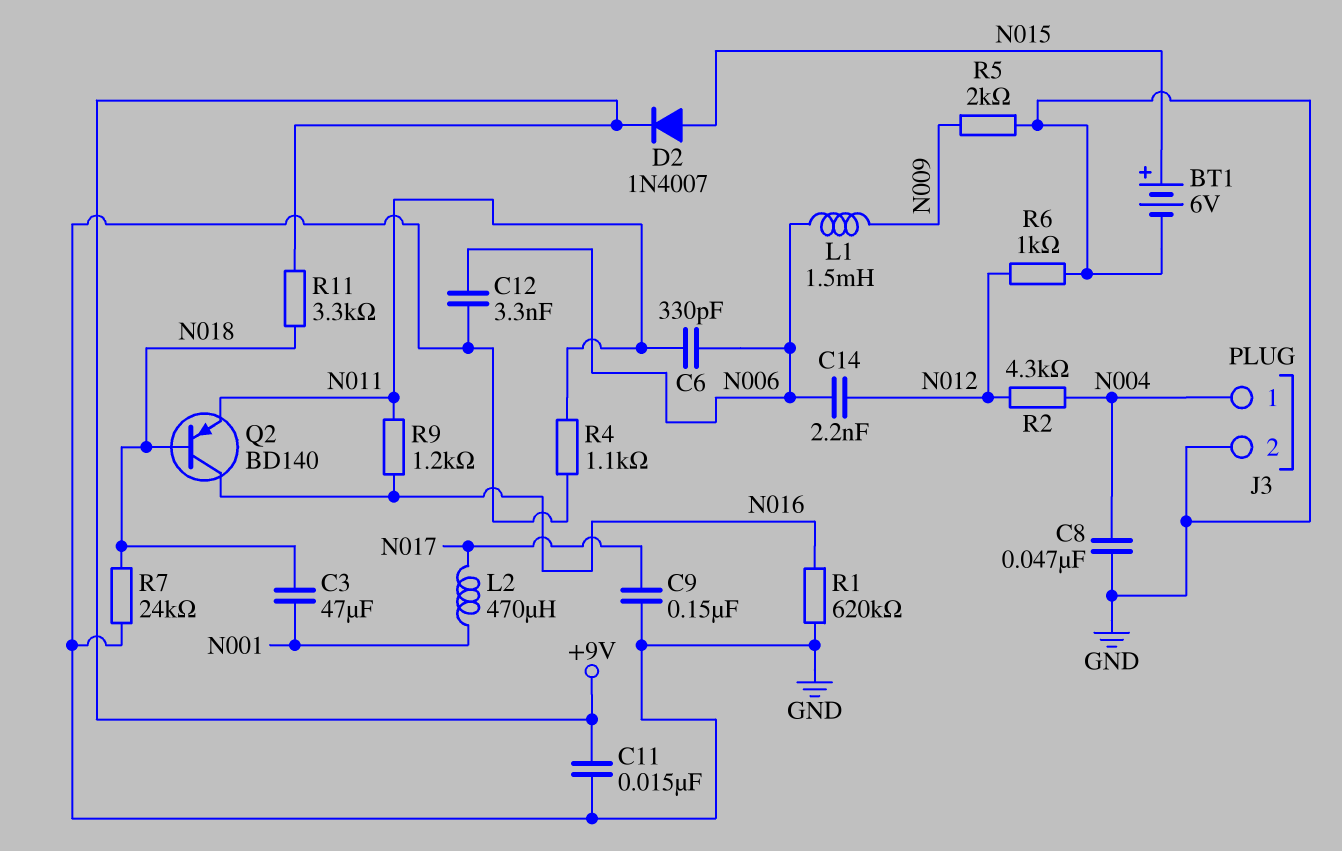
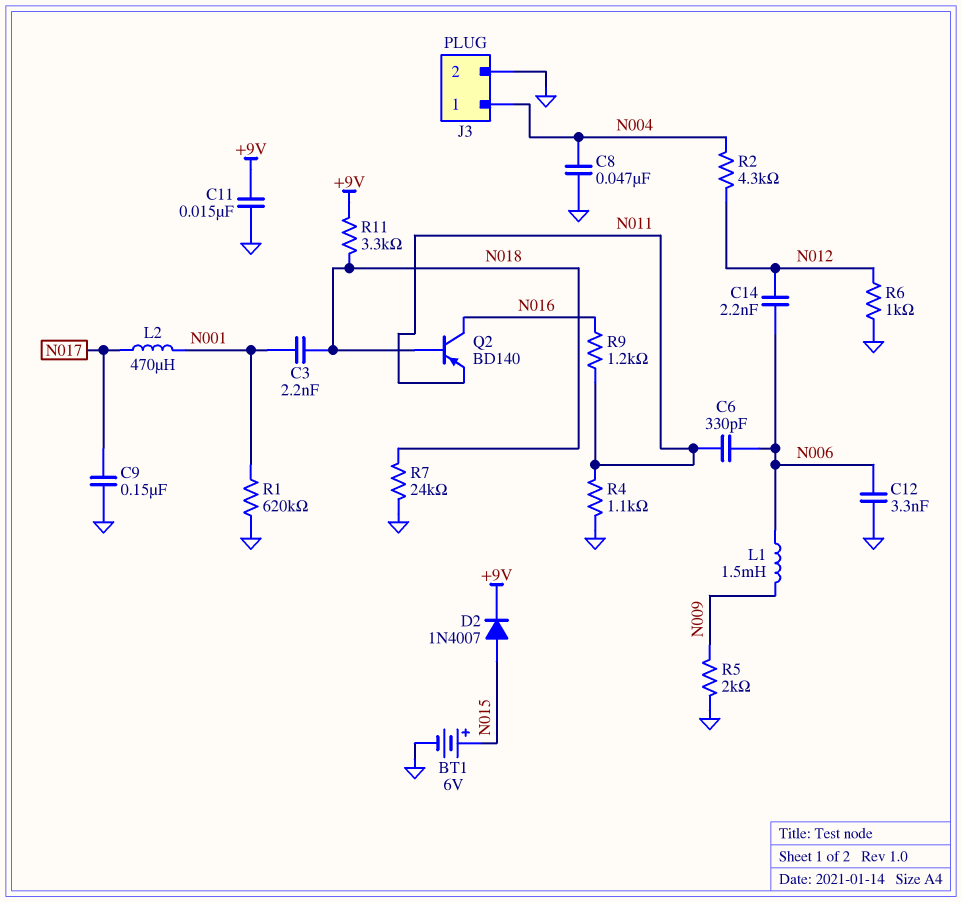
C3: 47uF (N001, N018) -> 2.2nF (N001, N018)
R1: 620k (GND, N016) -> 620k (GND, N001)

